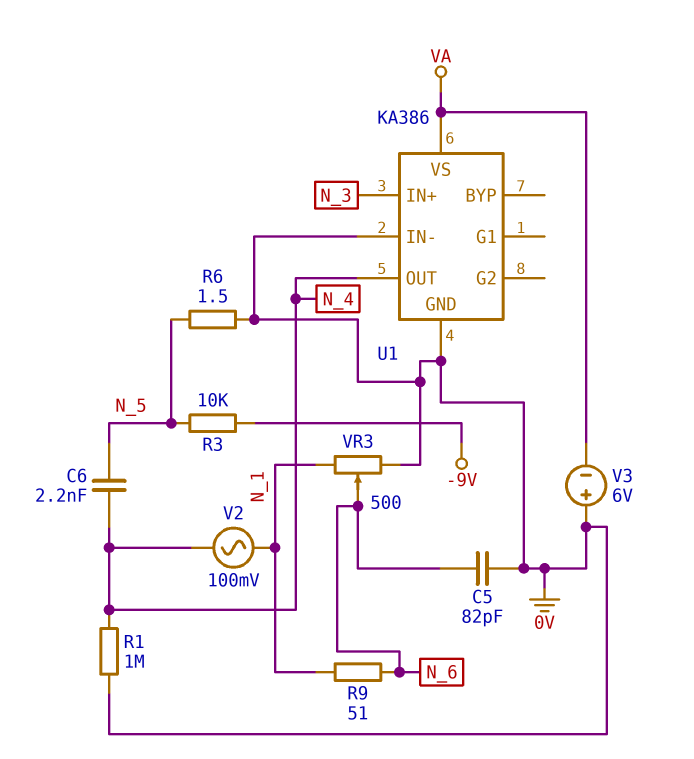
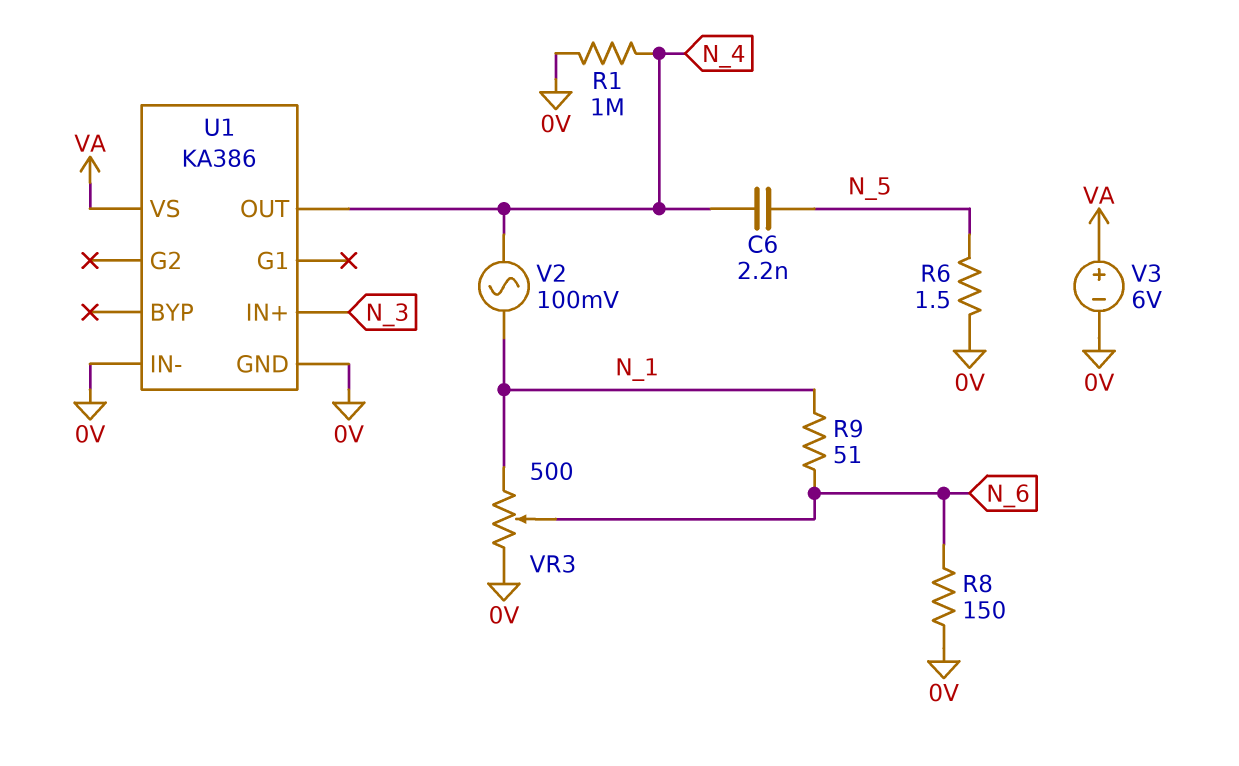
C5: 82pF (0V, N_6) -> none
R3: 10k (-9V, N_5) -> none
R8: none -> 150 (0V, N_6)
V3: 6V (plus 0V, minus VA) -> 6V (plus VA, minus 0V)

